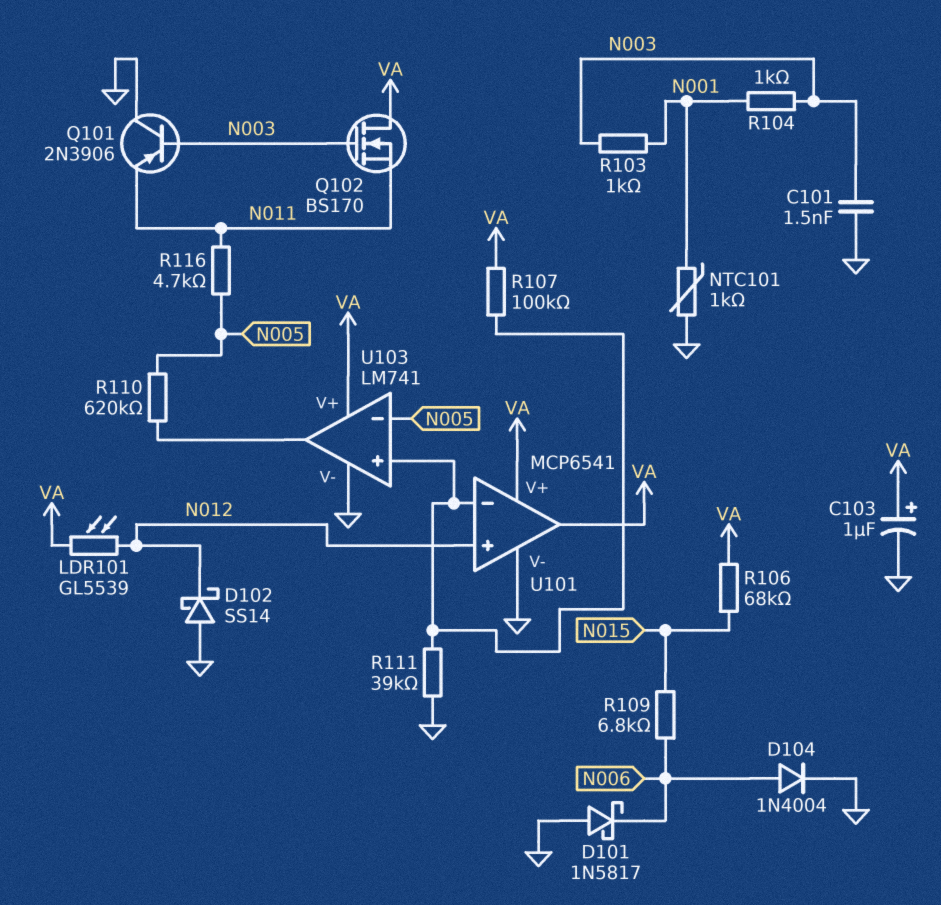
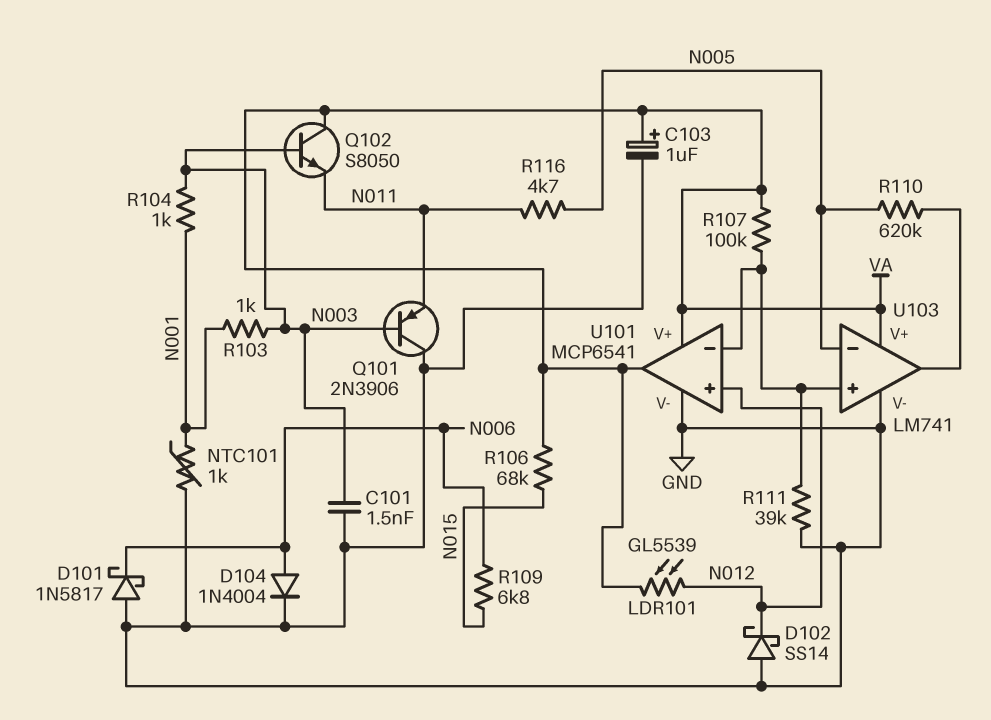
Q102: NMOS BS170 (G N003, D VA, S N011) -> NPN S8050 (B N003, C VA, E N011)

